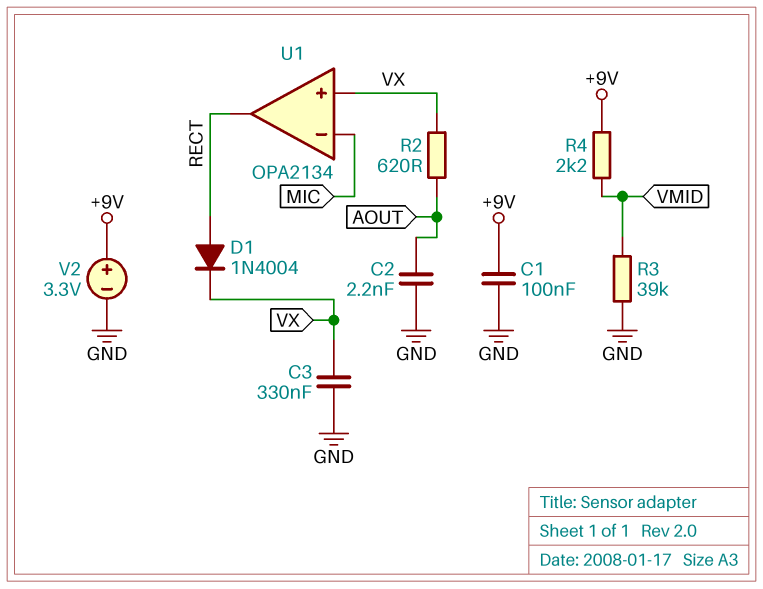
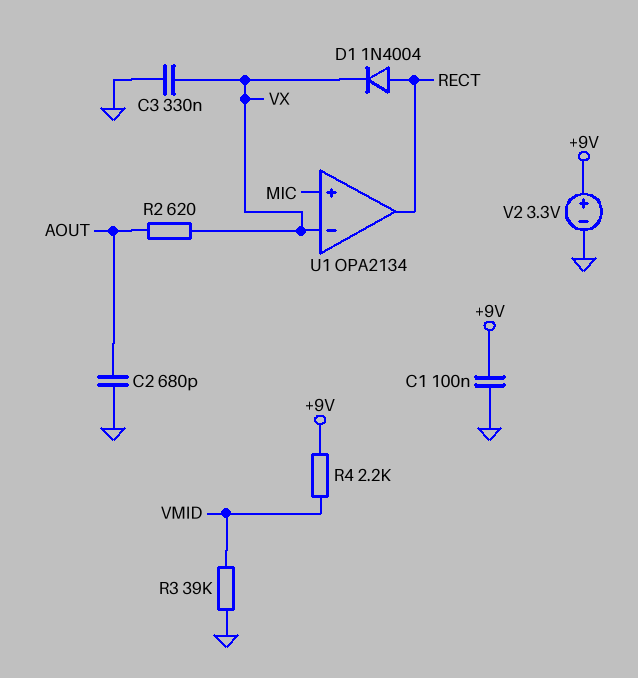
C2: 2.2nF (AOUT, GND) -> 680pF (AOUT, GND)
U1 pin in+: VX -> MIC
U1 pin in-: MIC -> VX

